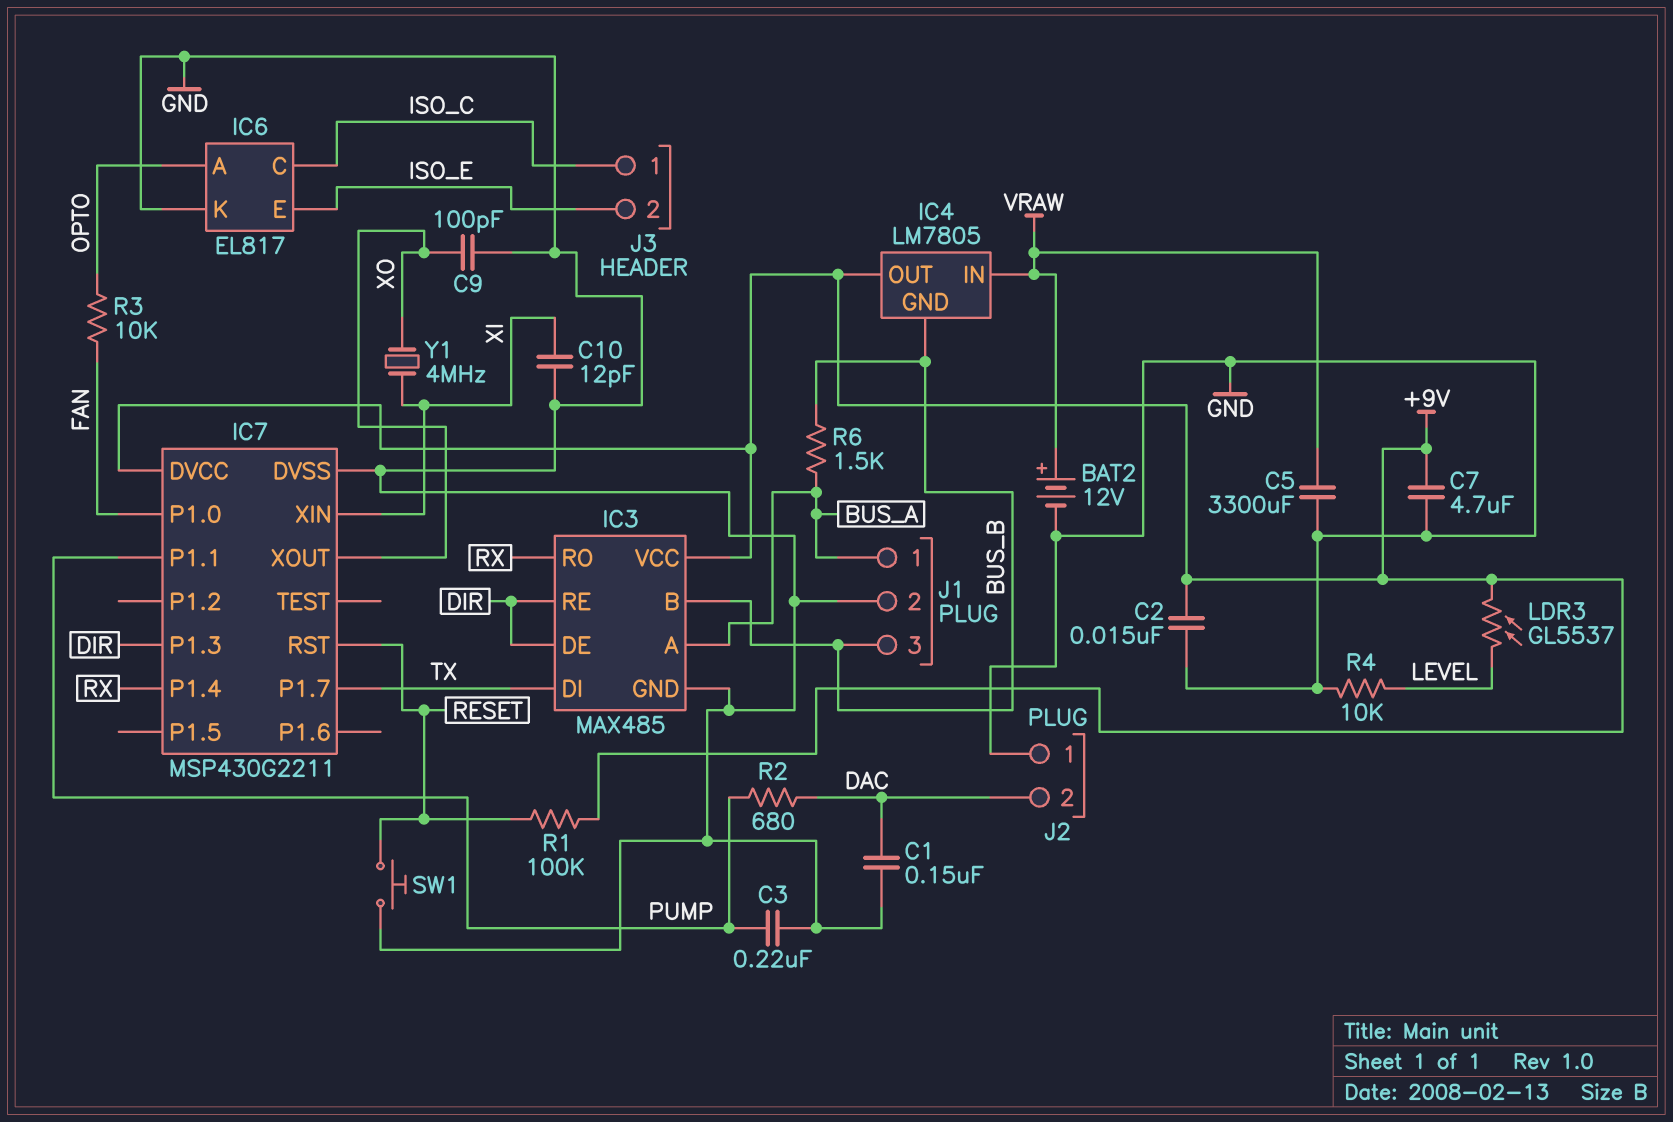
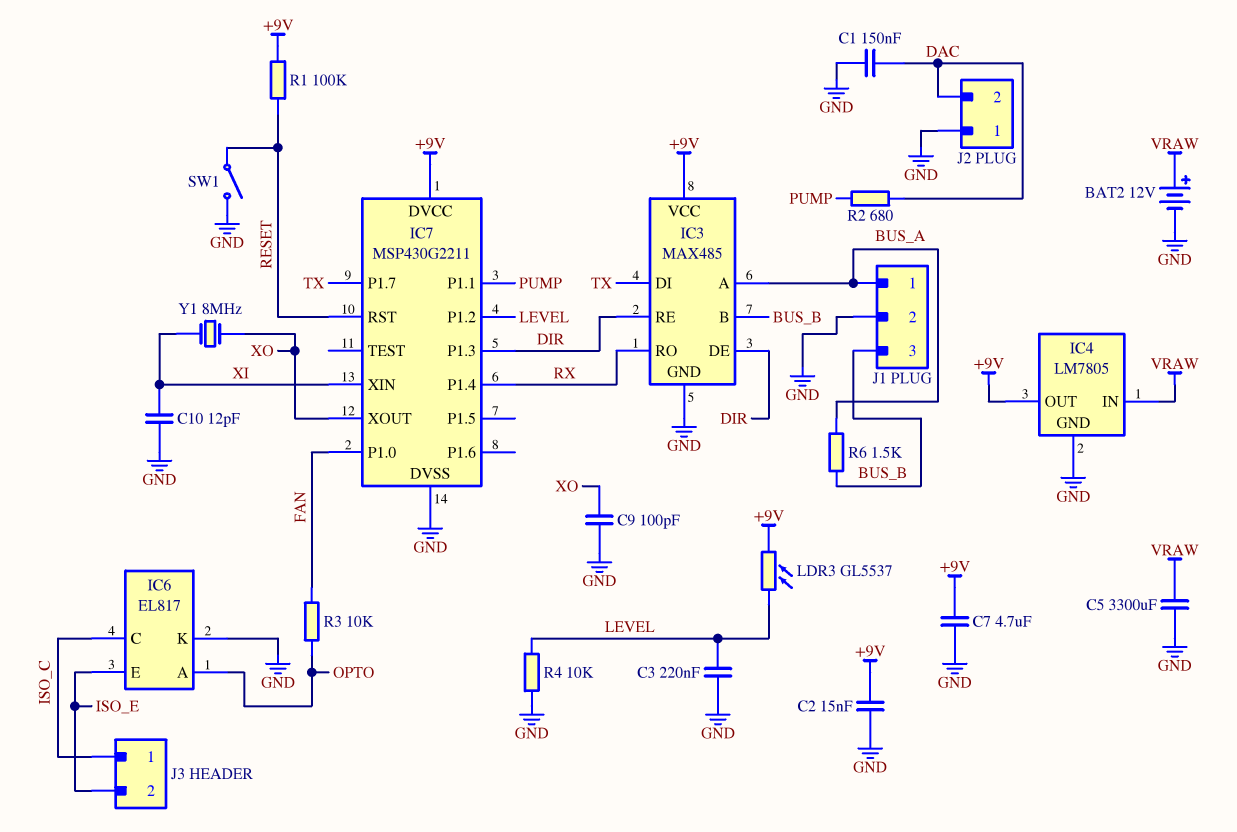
C3: 220nF (GND, PUMP) -> 220nF (GND, LEVEL)
IC4 pin GND: BUS_B -> GND
IC7 pin P1.2: none -> LEVEL
SW1: button (GND, RESET) -> switch (GND, RESET)
Y1: 4MHz (XI, XO) -> 8MHz (XI, XO)

